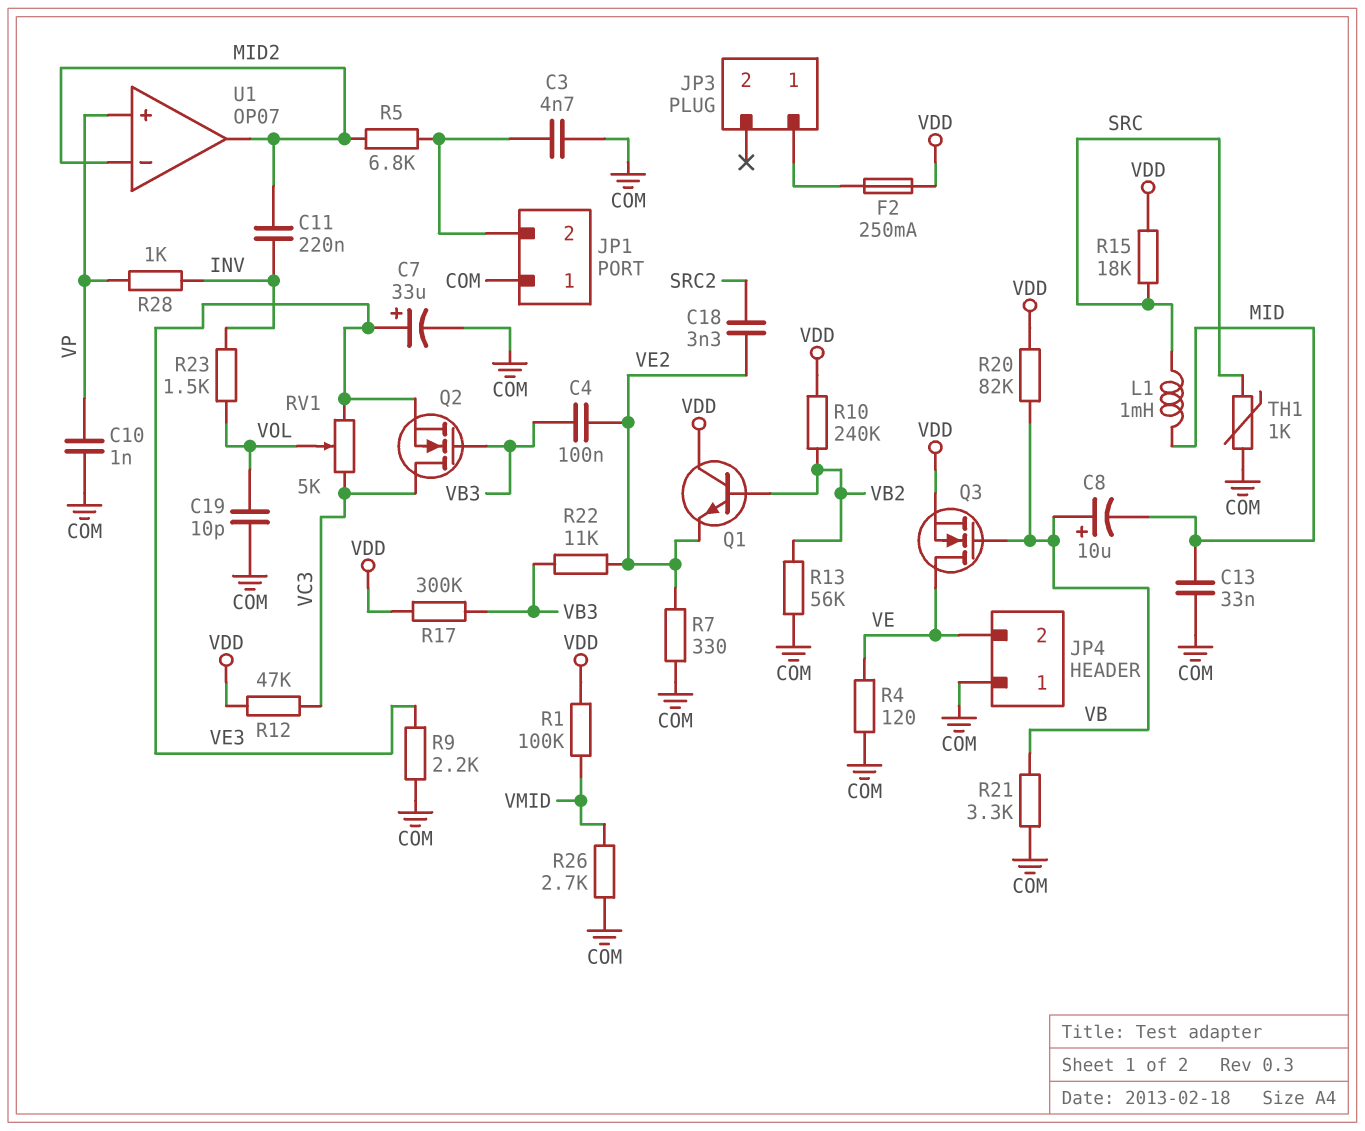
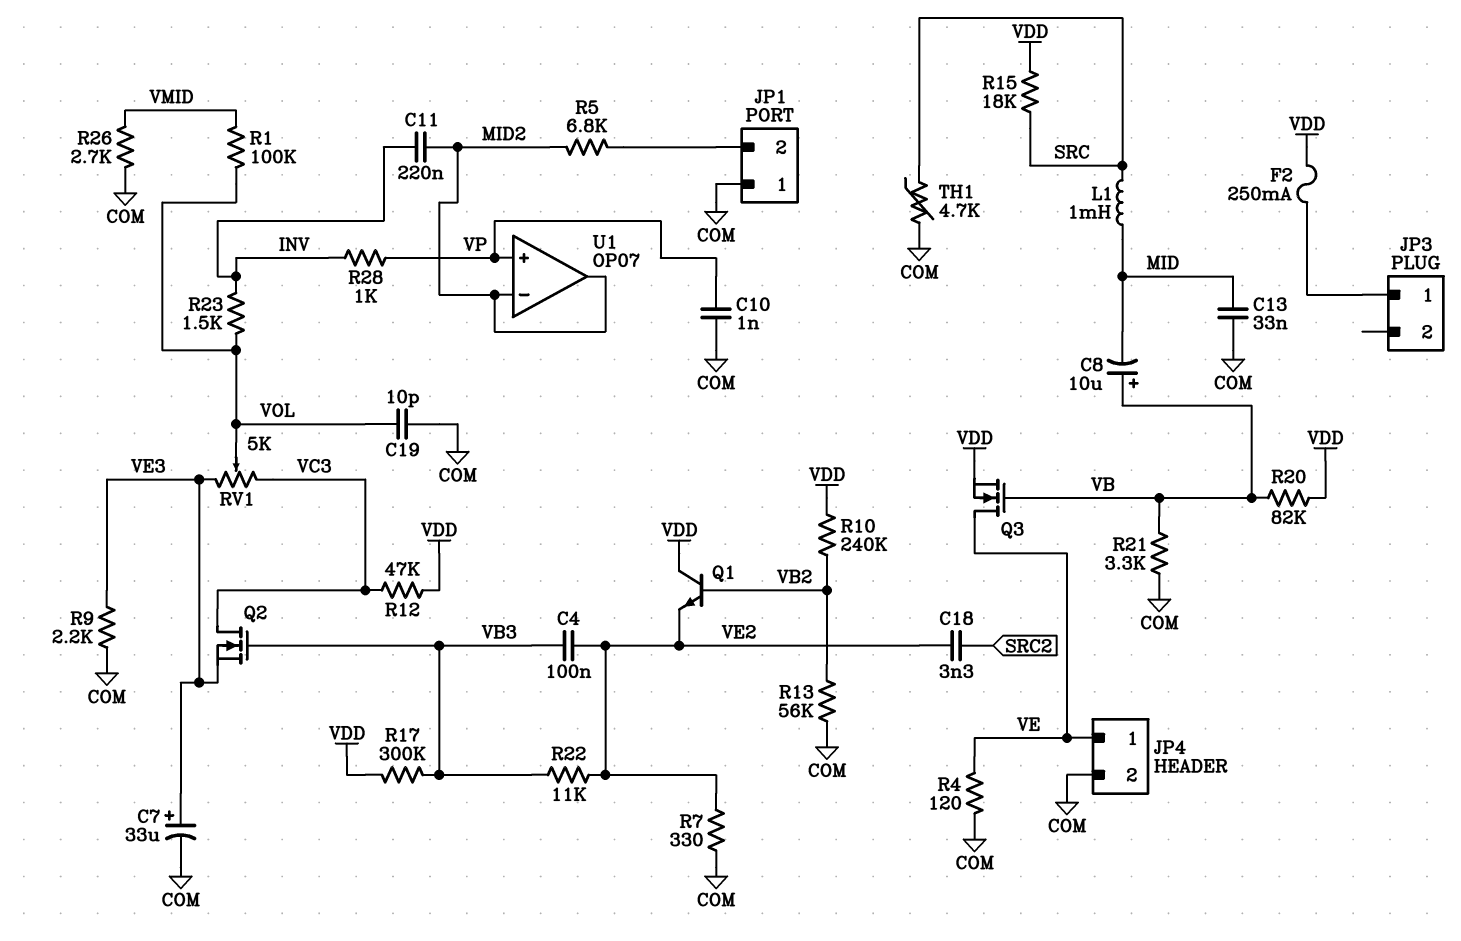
C3: 4.7nF (COM, JP1/2) -> none
JP4 pin 1: COM -> VE
JP4 pin 2: VE -> COM
R1: 100k (VDD, VMID) -> 100k (VMID, VOL)
TH1: 1k (COM, SRC) -> 4.7k (COM, SRC)

